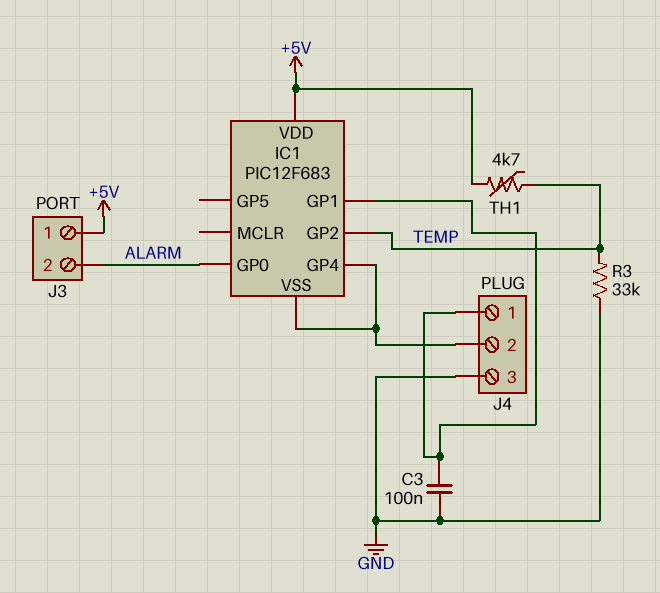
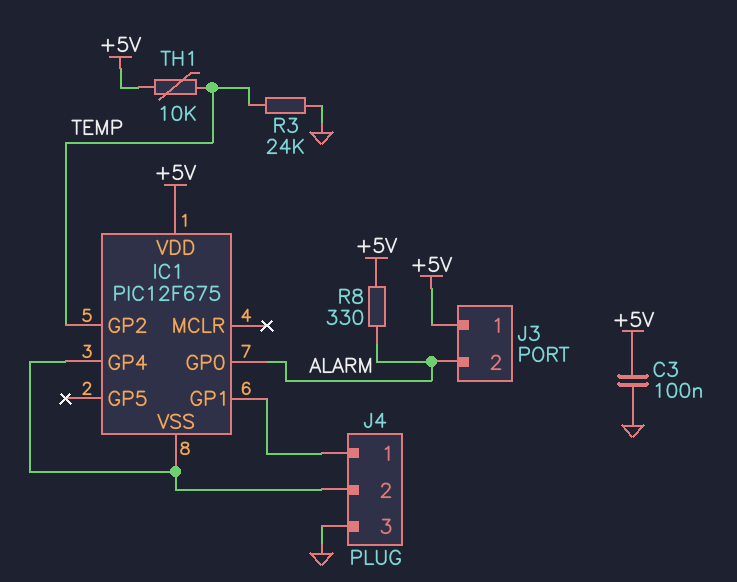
C3: 100nF (GND, IC1/GP1) -> 100nF (+5V, GND)
IC1: PIC12F683 -> PIC12F675
R3: 33k (GND, TEMP) -> 24k (GND, TEMP)
R8: none -> 330 (+5V, ALARM)
TH1: 4.7k (+5V, TEMP) -> 10k (+5V, TEMP)

